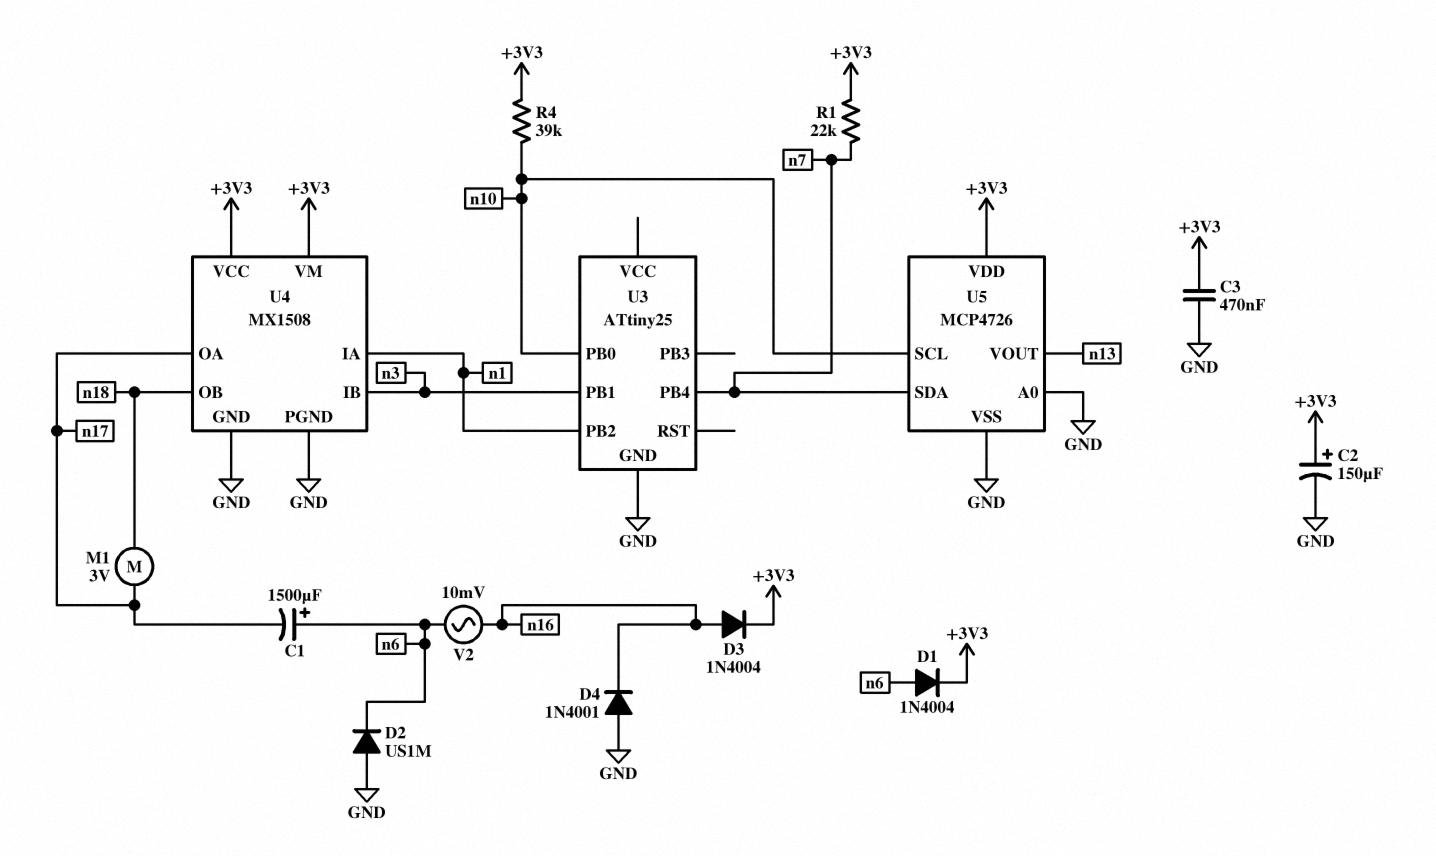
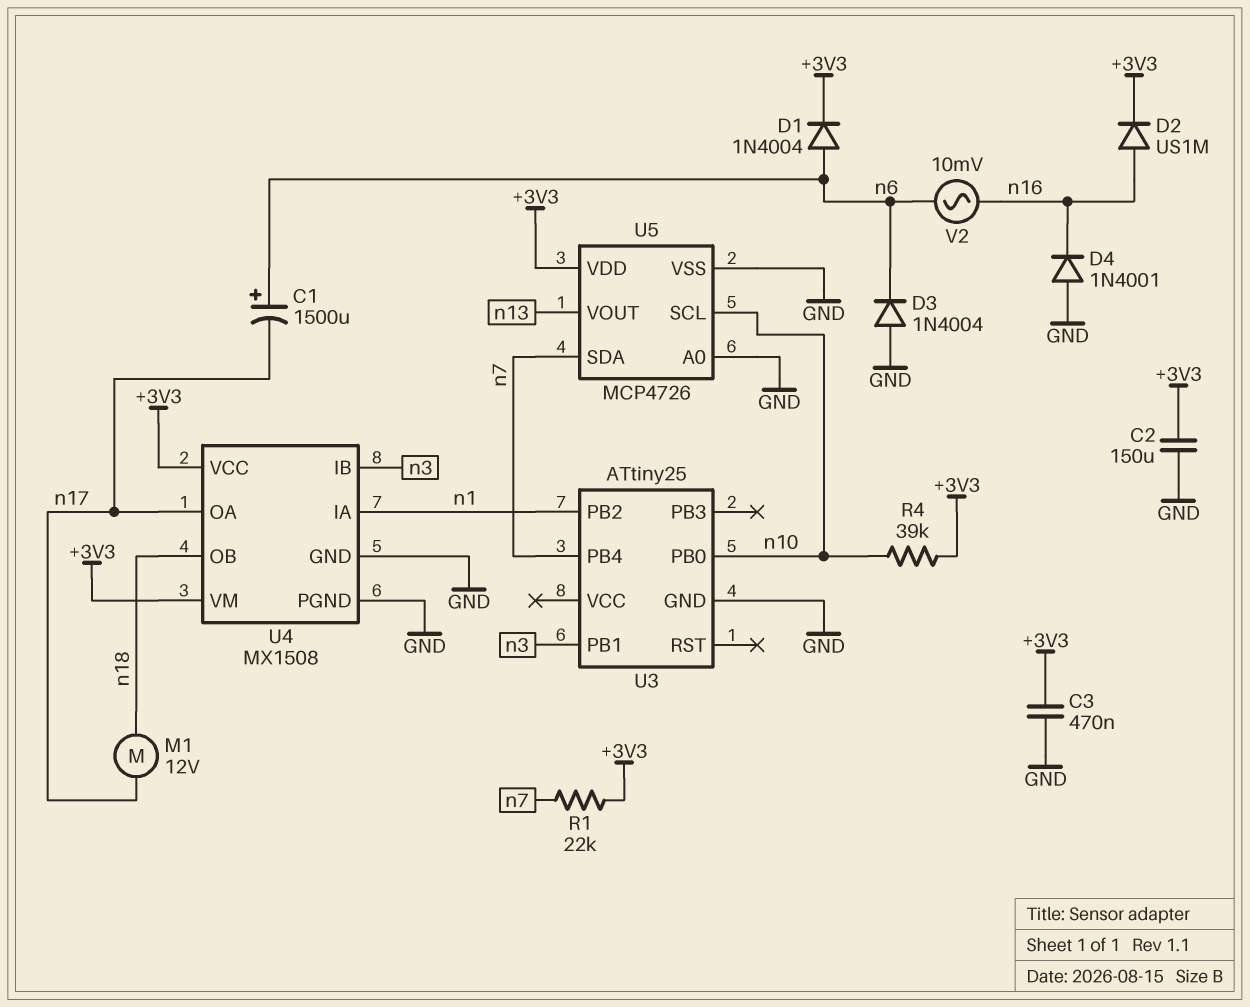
C2: 150uF (plus +3V3, minus GND) -> 150uF (+3V3, GND)
D2: diode US1M (A GND, K n6) -> diode US1M (A n16, K +3V3)
D3: diode 1N4004 (A n16, K +3V3) -> diode 1N4004 (A GND, K n6)
M1: motor 3V (n17, n18) -> motor 12V (n17, n18)

